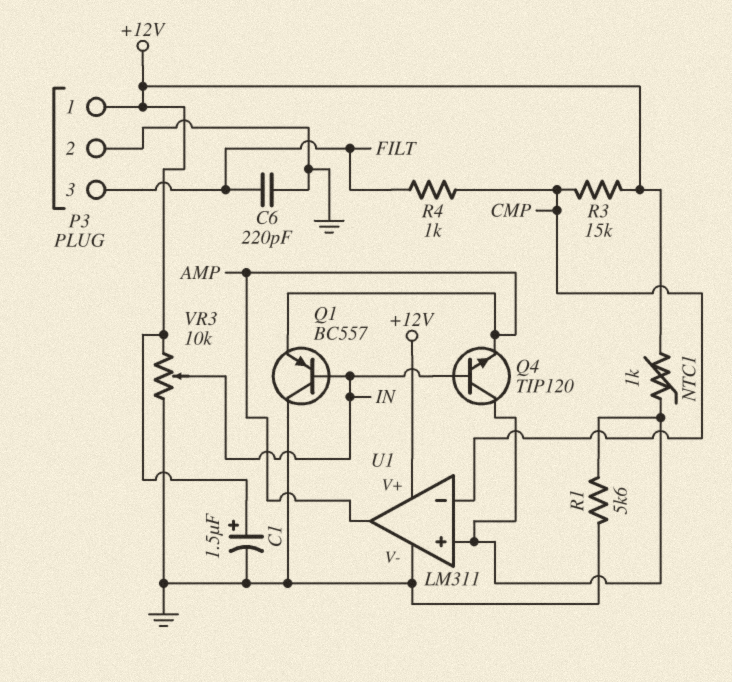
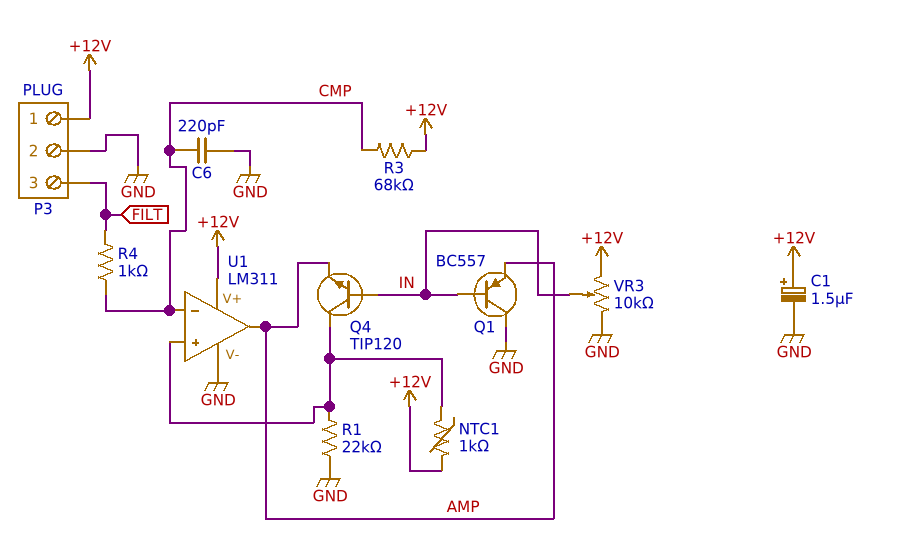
C6: 220pF (FILT, GND) -> 220pF (CMP, GND)
R1: 5.6k (GND, U1/in+) -> 22k (GND, U1/in+)
R3: 15k (+12V, CMP) -> 68k (+12V, CMP)

